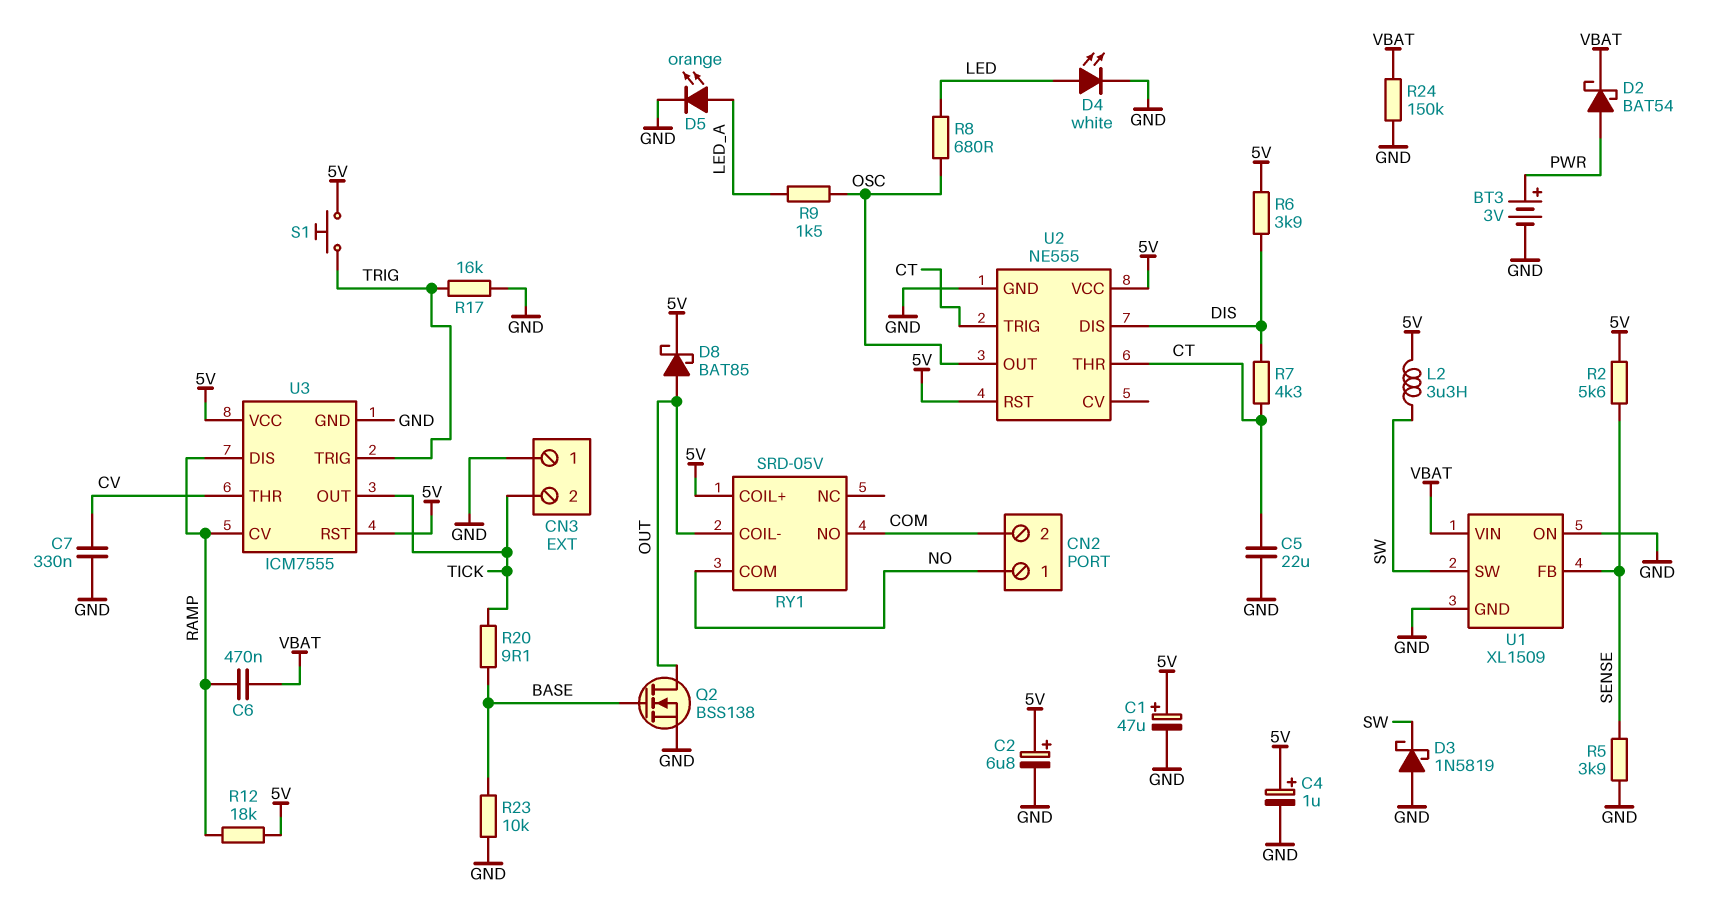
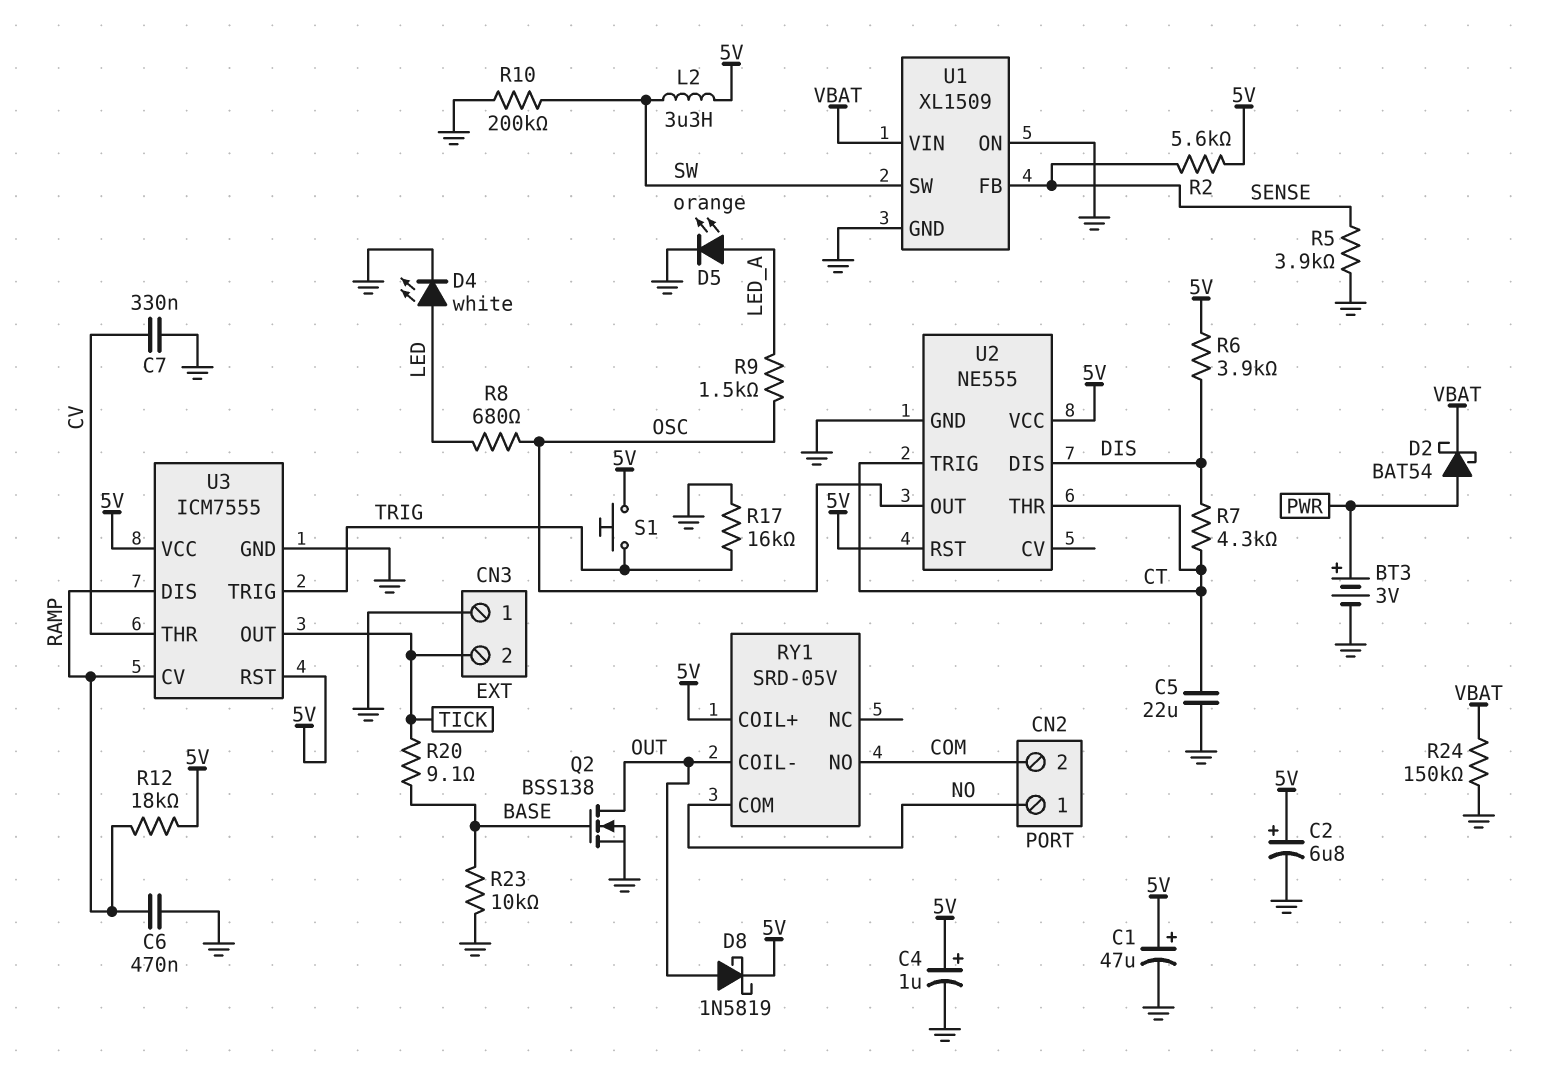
C6: 470nF (RAMP, VBAT) -> 470nF (GND, RAMP)
D3: schottky 1N5819 (A GND, K SW) -> none
D8: schottky BAT85 (A OUT, K 5V) -> schottky 1N5819 (A OUT, K 5V)
R10: none -> 200k (GND, SW)

